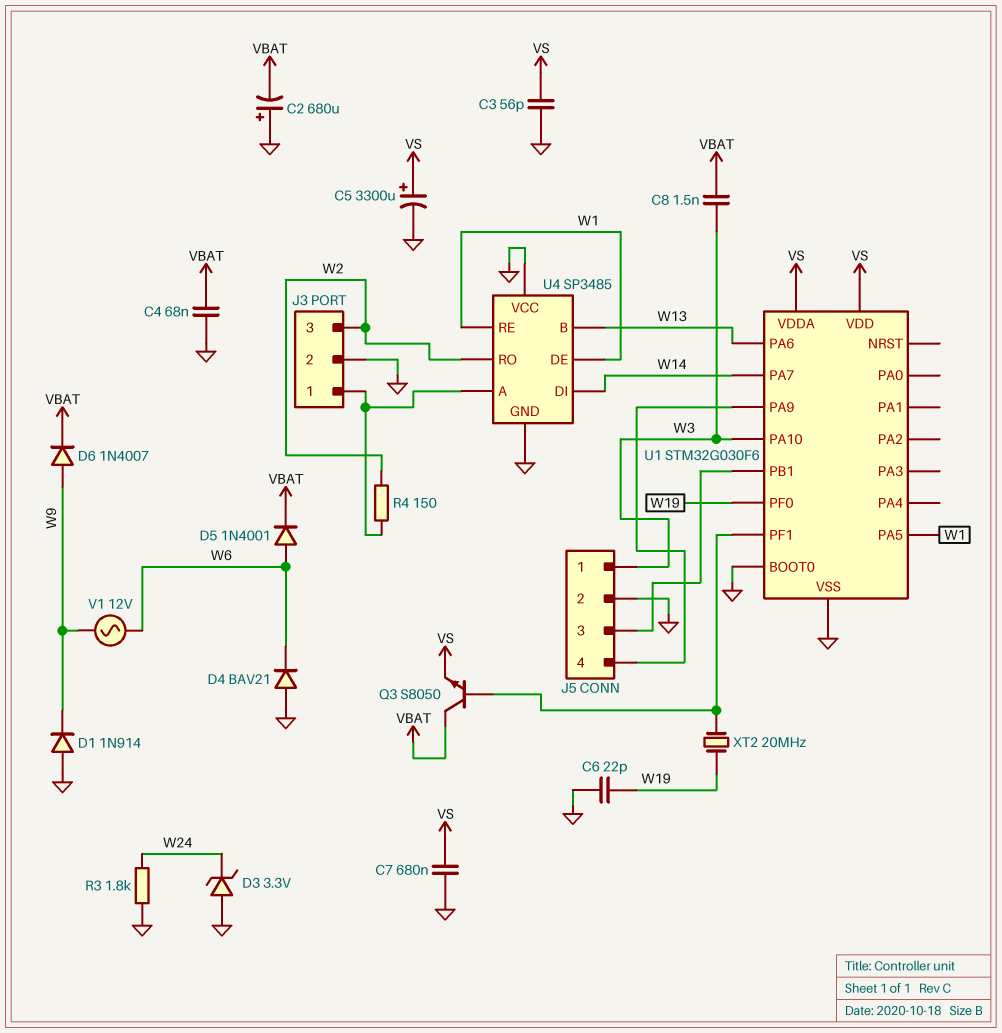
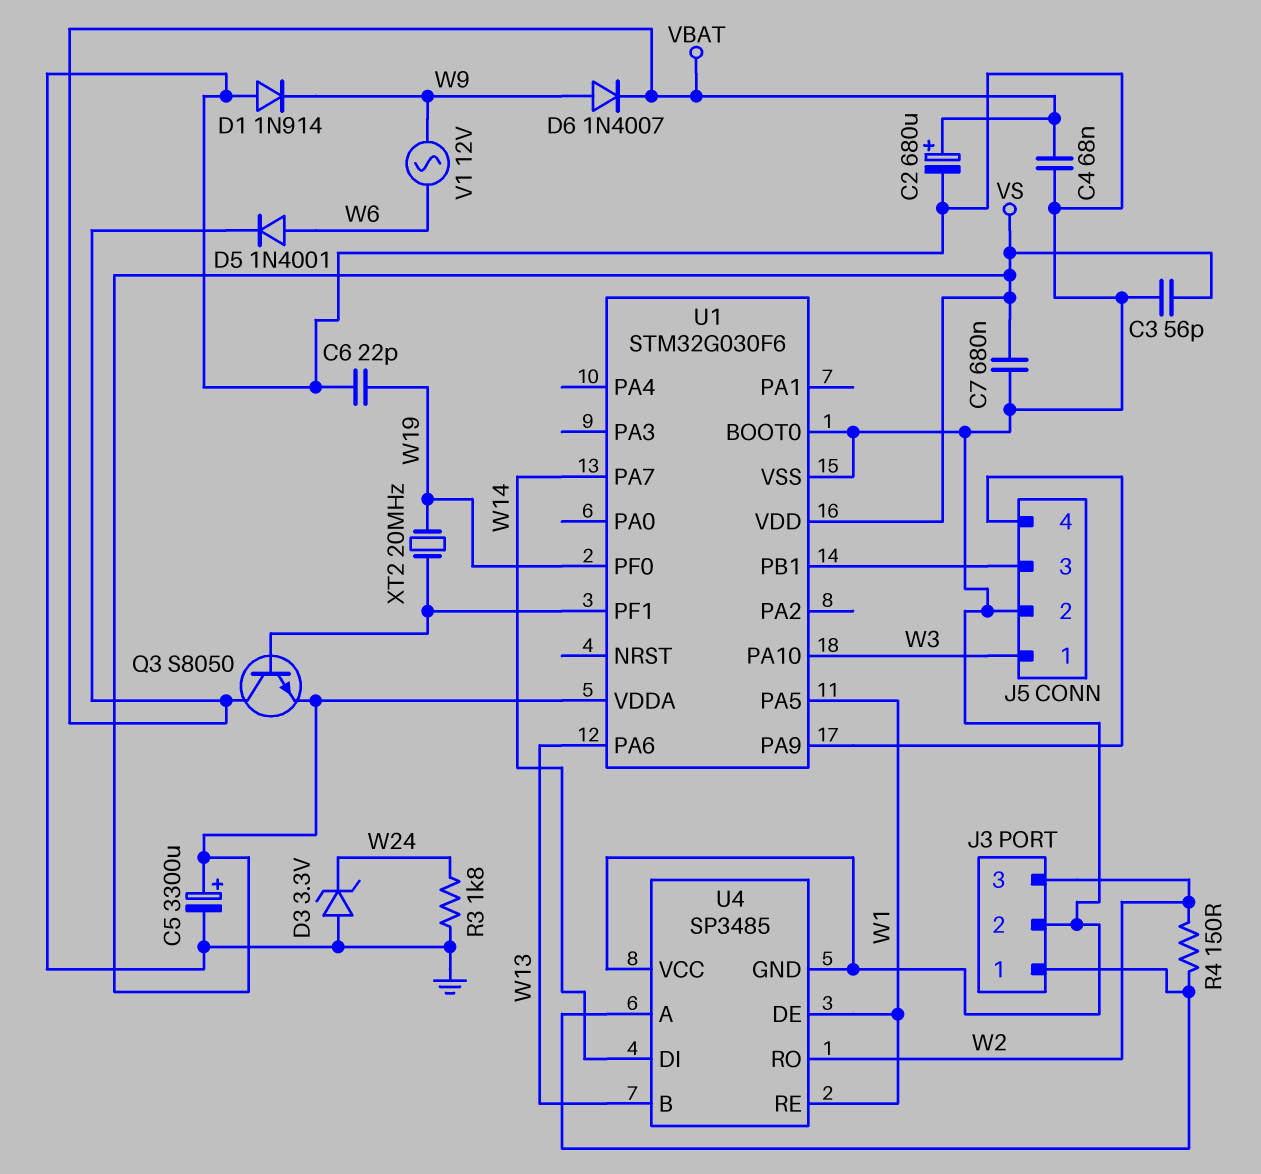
C2: 680uF (plus GND, minus VBAT) -> 680uF (plus VBAT, minus GND)
C8: 1.5nF (VBAT, W3) -> none
D4: diode BAV21 (A GND, K W6) -> none

